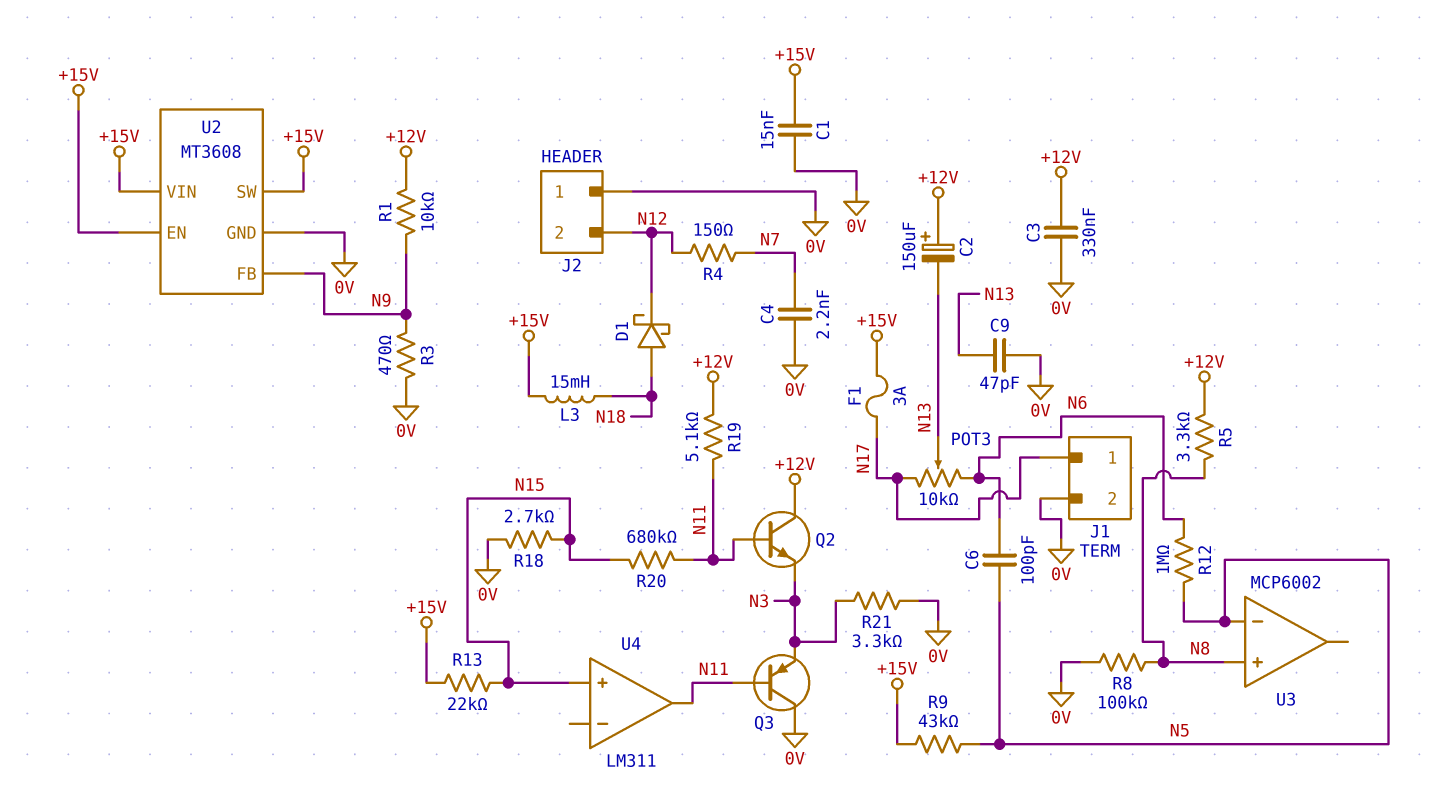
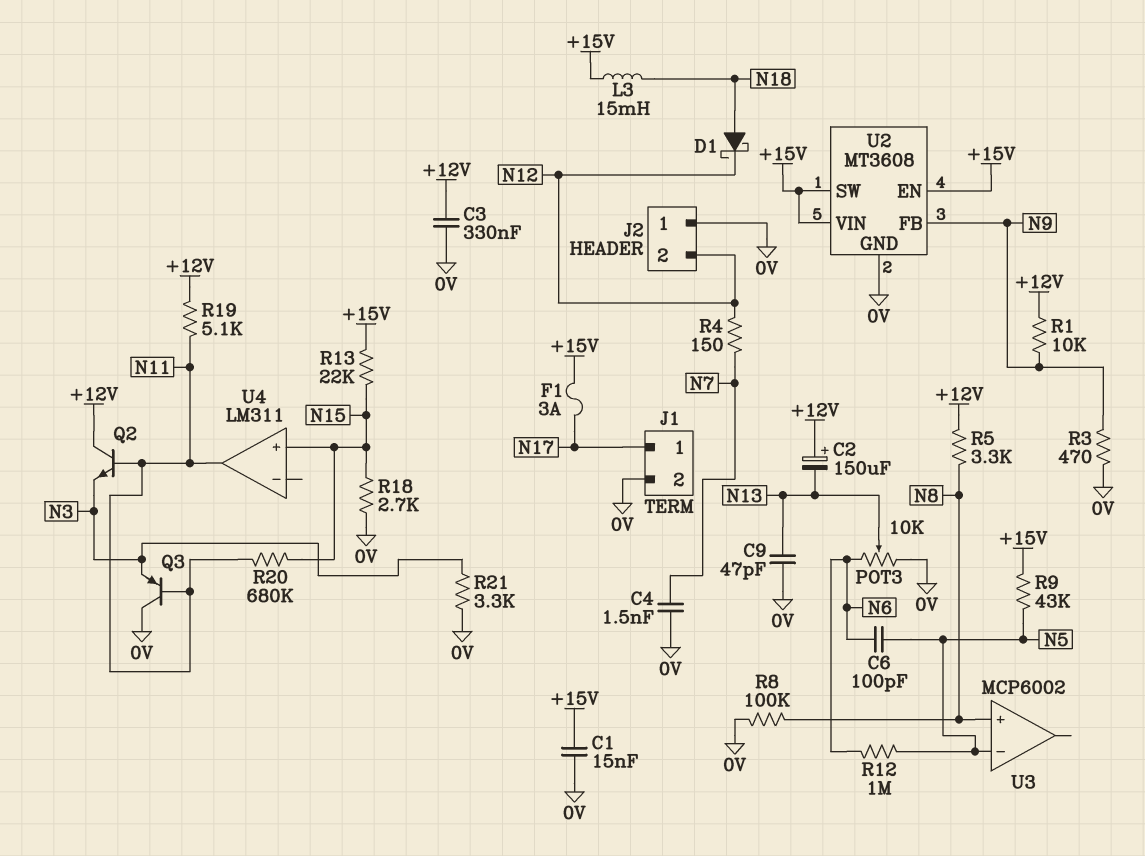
C4: 2.2nF (0V, N7) -> 1.5nF (0V, N7)
POT3: 10k (N6, N17, wiper N13) -> 10k (0V, N6, wiper N13)

